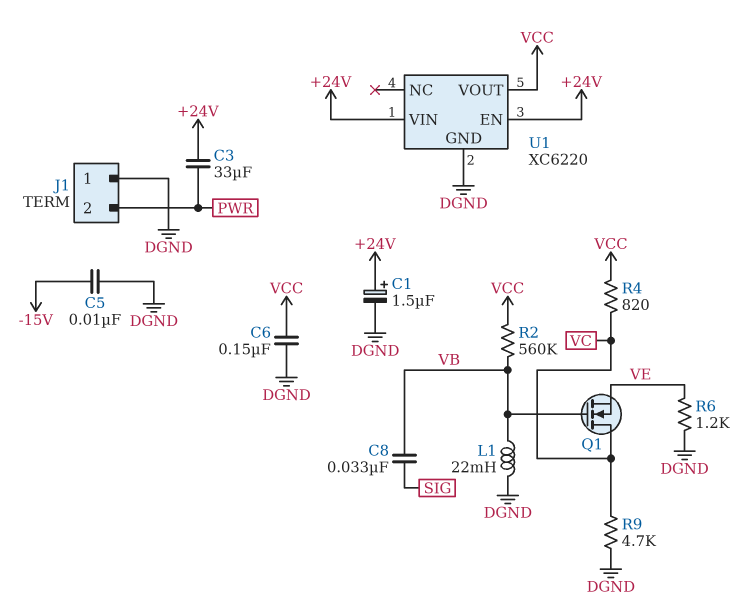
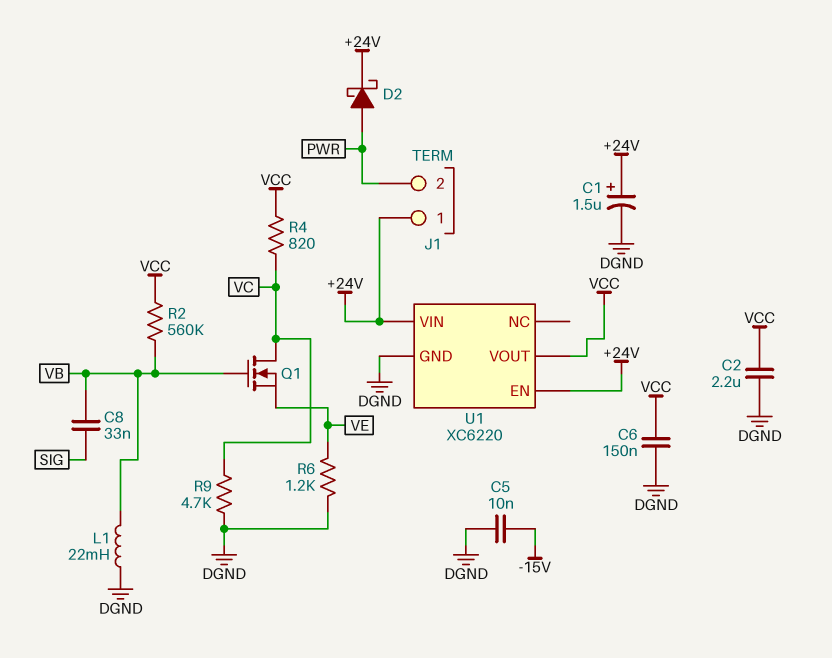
C2: none -> 2.2uF (DGND, VCC)
C3: 33uF (+24V, PWR) -> none
D2: none -> schottky (A PWR, K +24V)
J1 pin 1: DGND -> +24V

